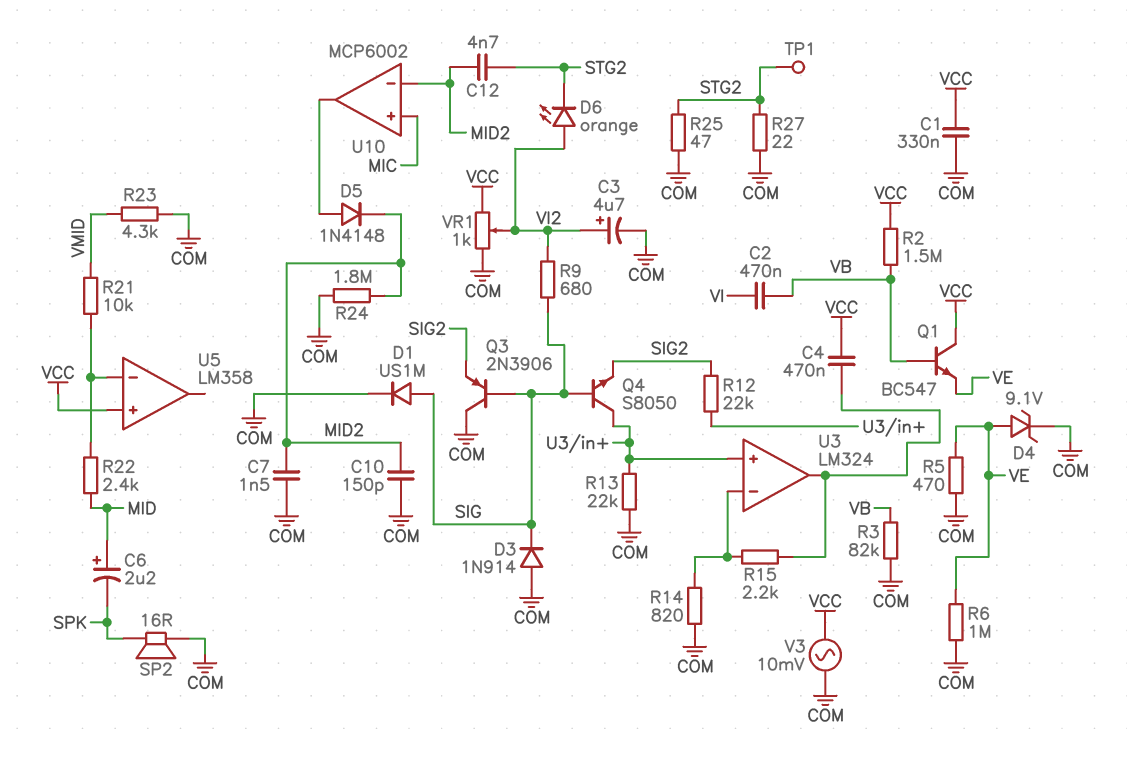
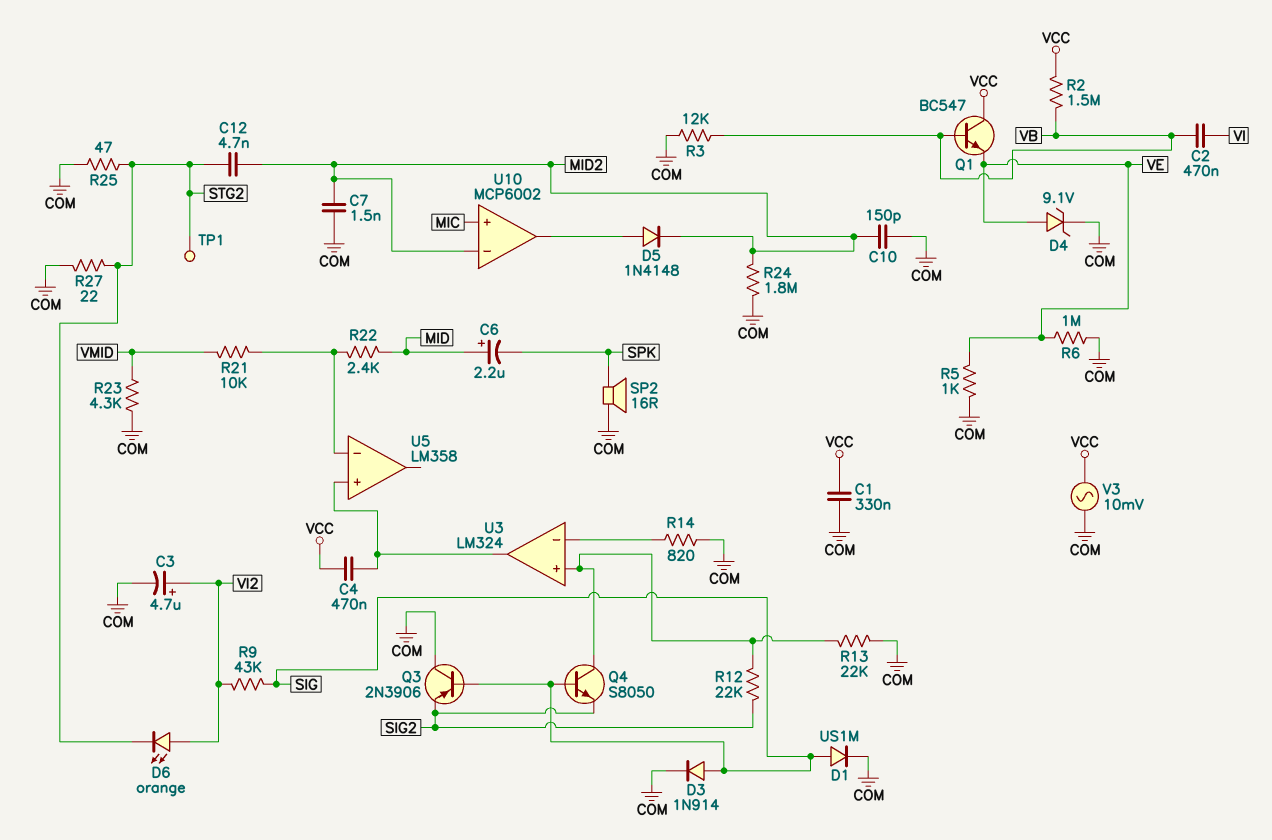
D3: diode 1N914 (A COM, K SIG) -> diode 1N914 (A SIG, K COM)
R3: 82k (COM, VB) -> 12k (COM, VB)
R5: 470 (COM, VE) -> 1k (COM, VE)
R9: 680 (SIG, VI2) -> 43k (SIG, VI2)
R15: 2.2k (U3/in-, U3/out) -> none
U5 pin in+: VCC -> U3/out
VR1: 1k (COM, VCC, wiper VI2) -> none

